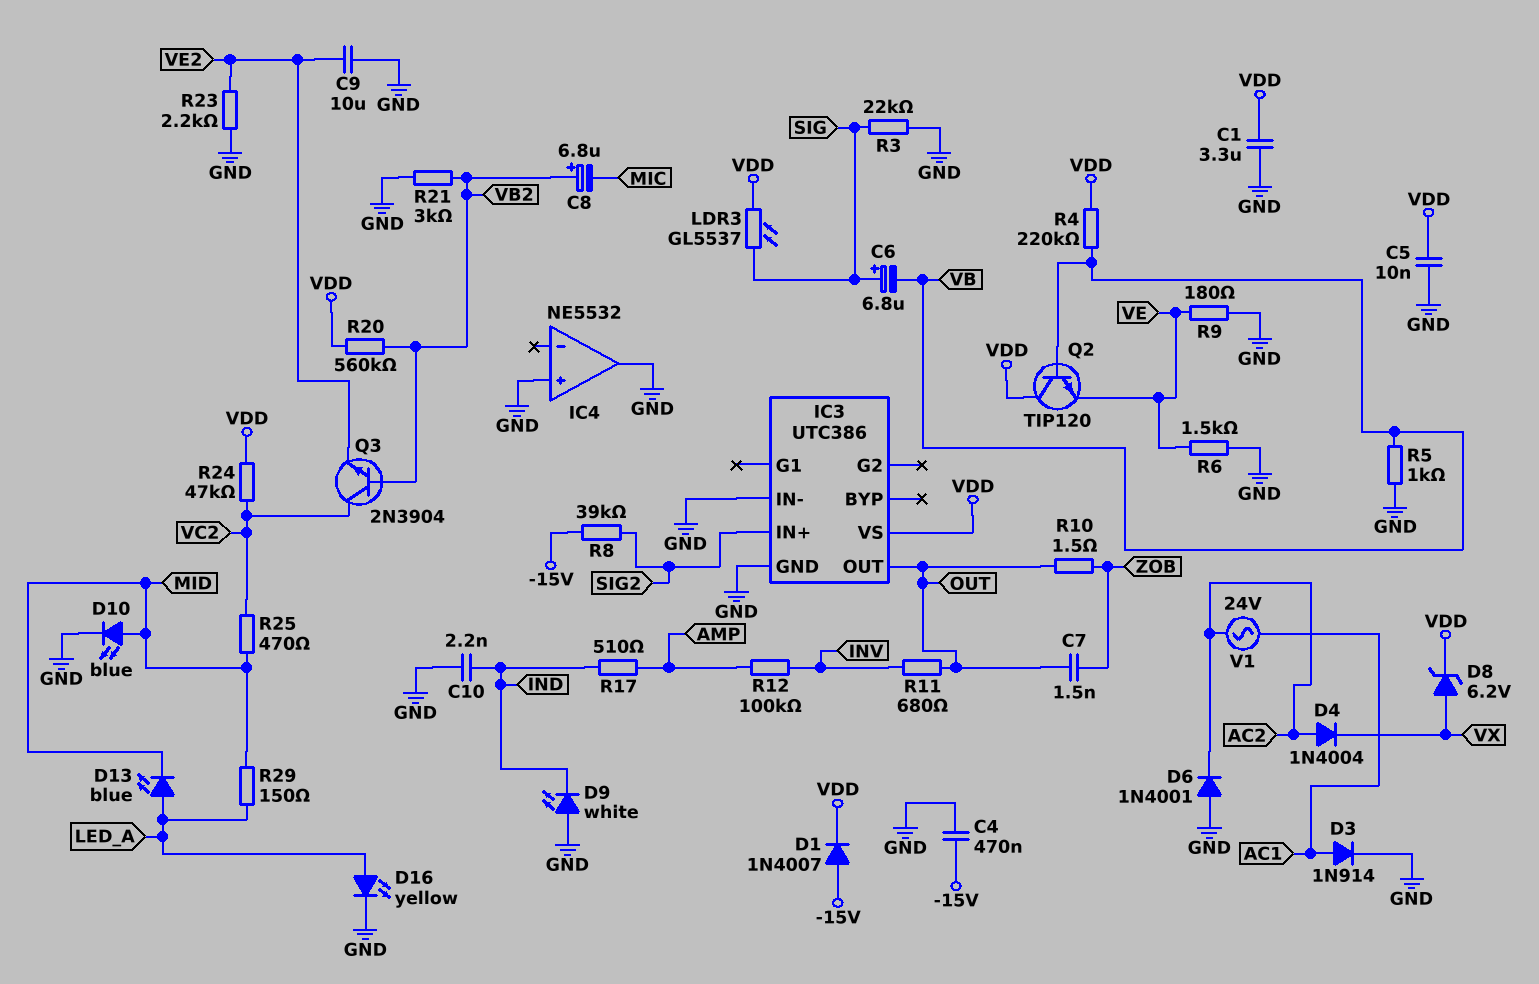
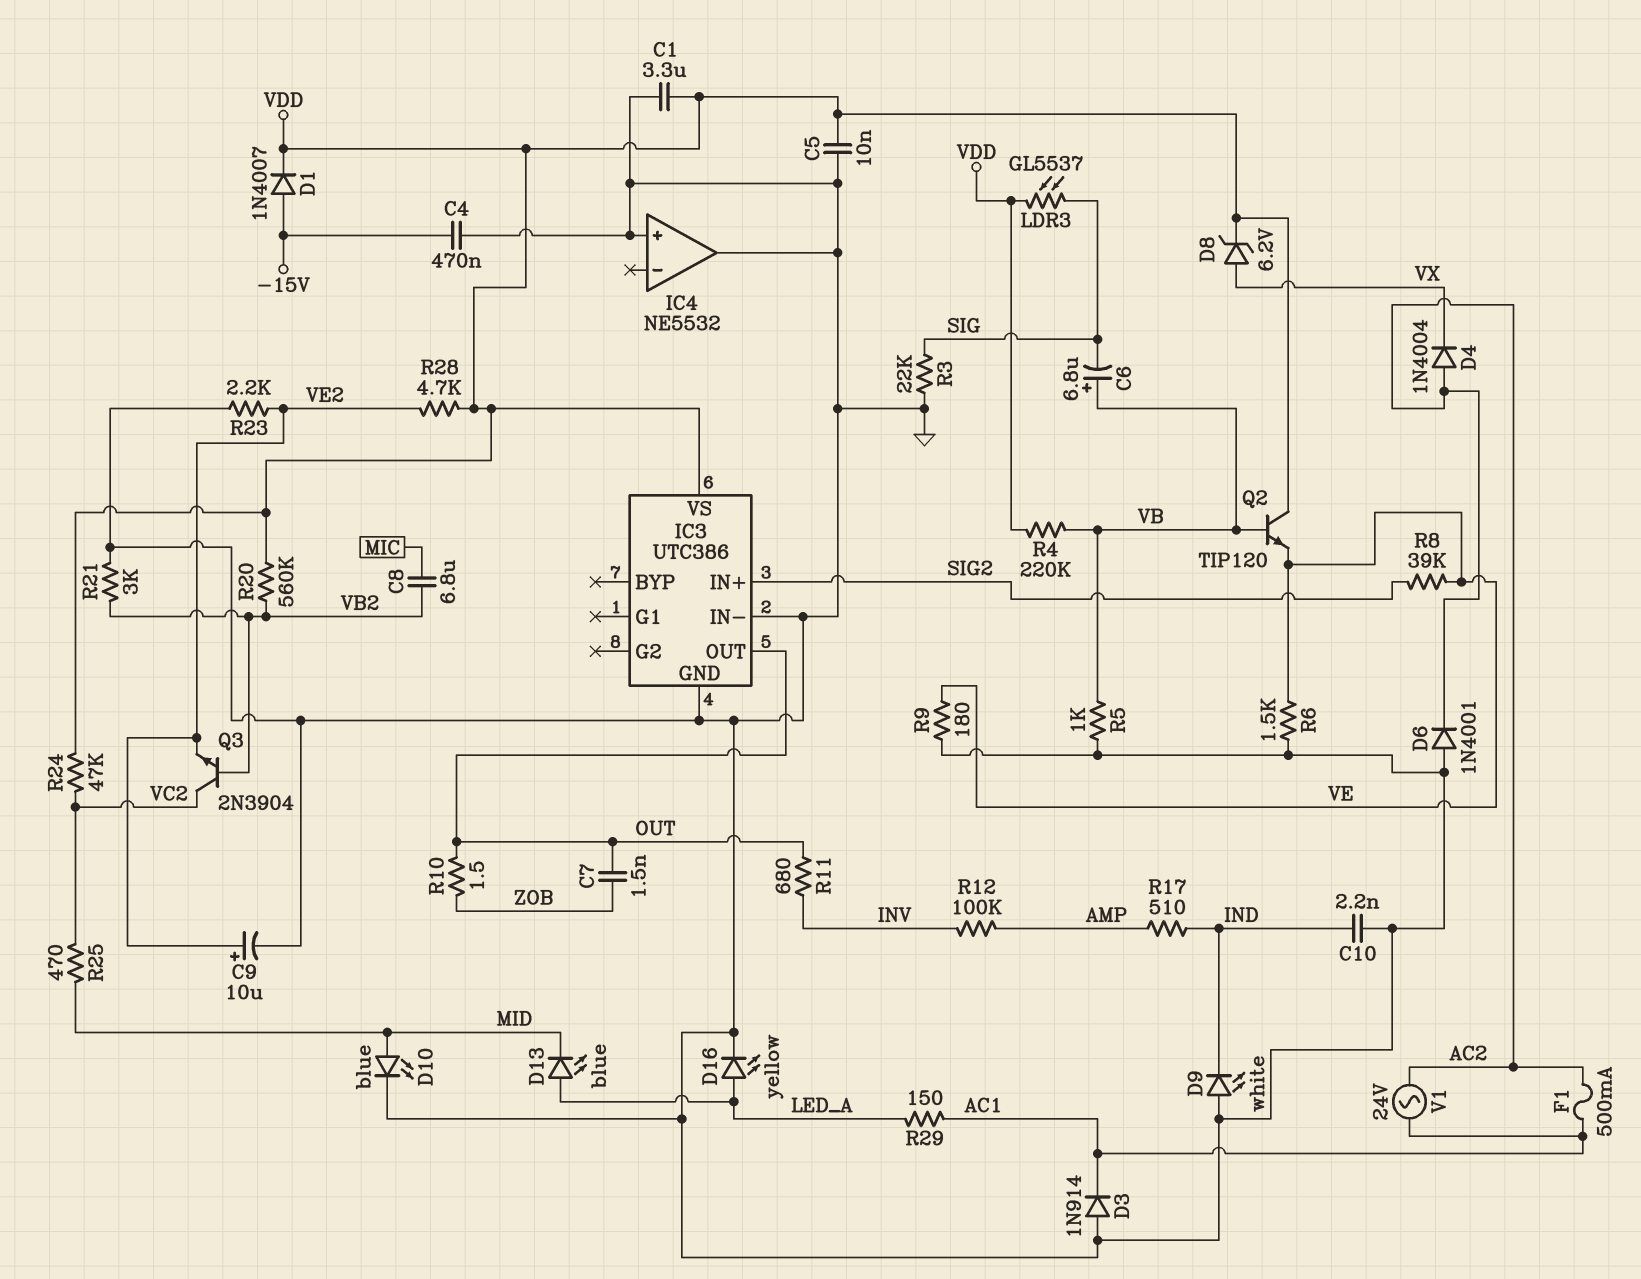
C6: 6.8uF (plus SIG, minus VB) -> 6.8uF (plus VB, minus SIG)
C8: 6.8uF (plus VB2, minus MIC) -> 6.8uF (MIC, VB2)
C9: 10uF (GND, VE2) -> 10uF (plus VE2, minus GND)
D3: diode 1N914 (A AC1, K GND) -> diode 1N914 (A GND, K AC1)
F1: none -> 500mA (AC1, AC2)
R8: 39k (-15V, SIG2) -> 39k (SIG2, VE)
R28: none -> 4.7k (VDD, VE2)
R29: 150 (LED_A, MID) -> 150 (AC1, LED_A)

